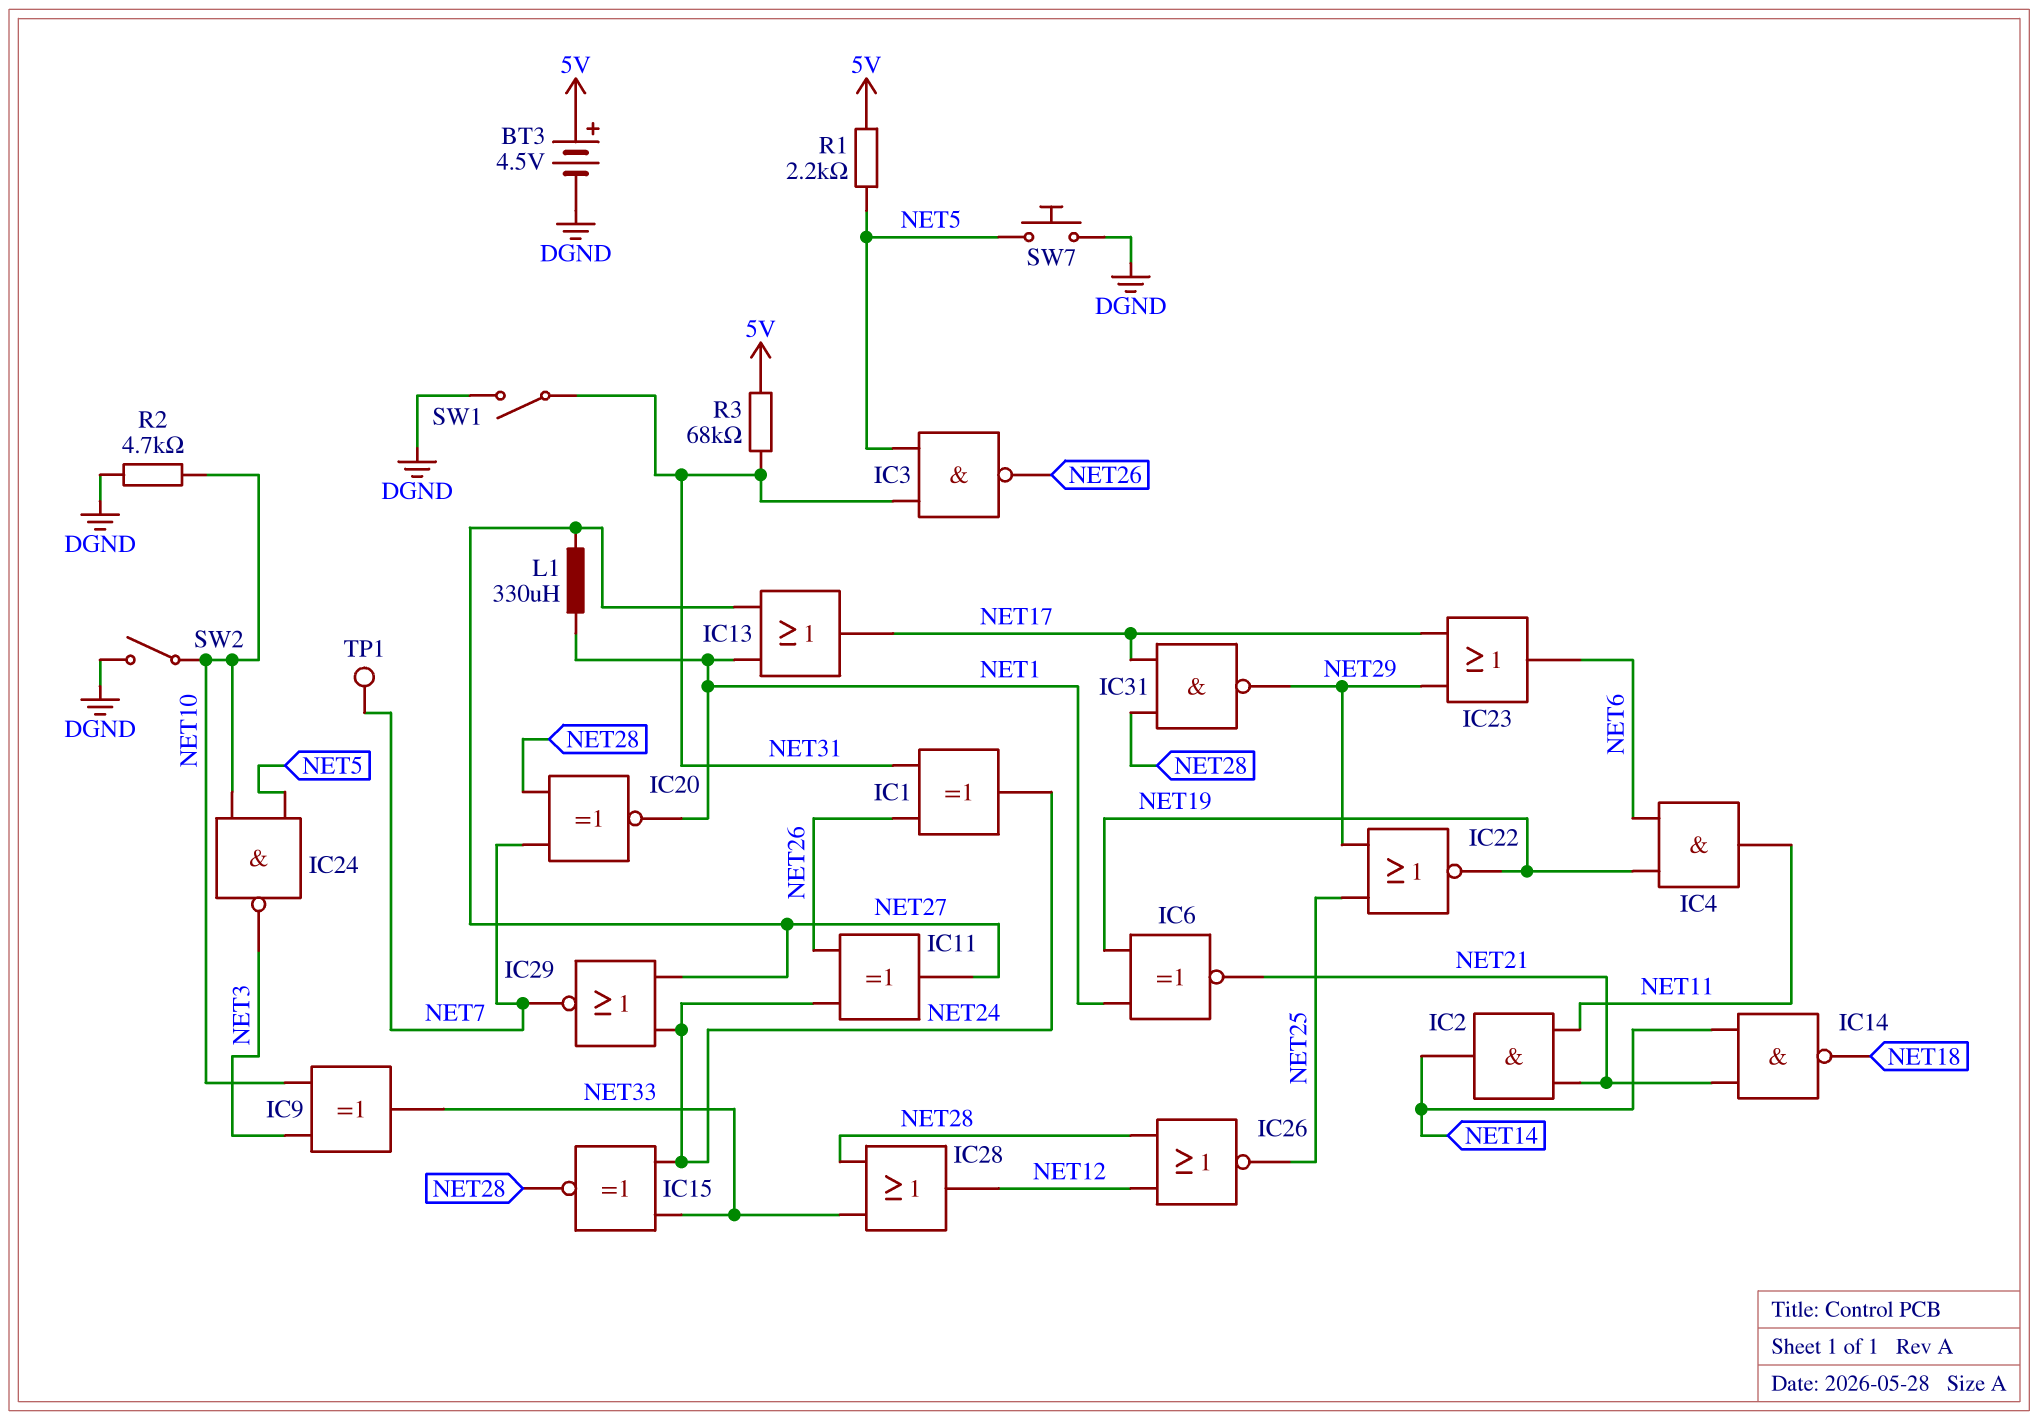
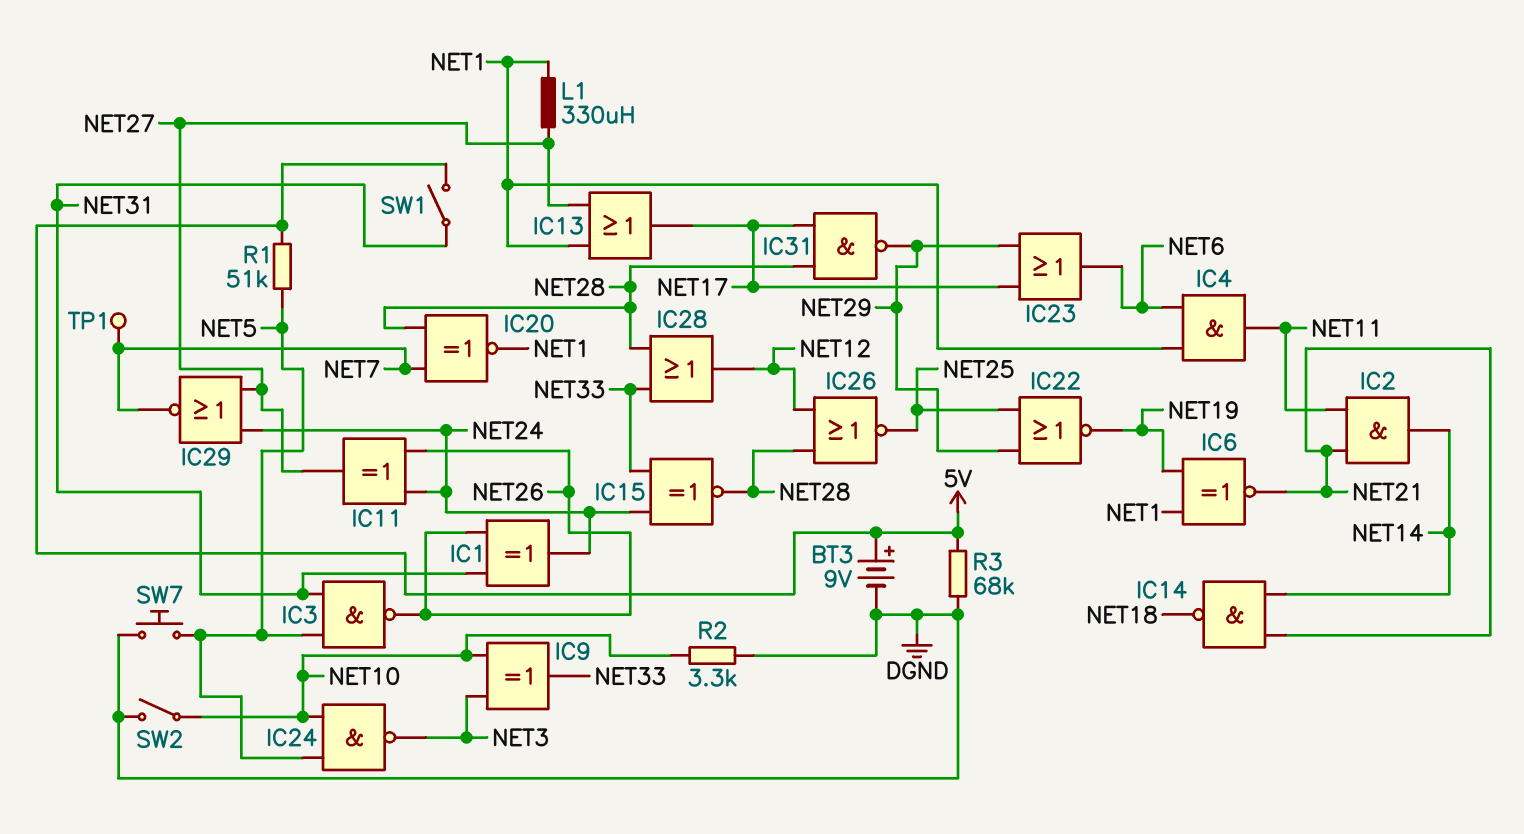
BT3: 4.5V (plus 5V, minus DGND) -> 9V (plus 5V, minus DGND)
IC4: AND (in NET6, in NET19, out NET11) -> AND (in NET1, in NET6, out NET11)
R1: 2.2k (5V, NET5) -> 51k (5V, NET5)
R2: 4.7k (DGND, NET10) -> 3.3k (DGND, NET10)
R3: 68k (5V, NET31) -> 68k (5V, DGND)
SW1: switch (DGND, NET31) -> switch (5V, NET31)

